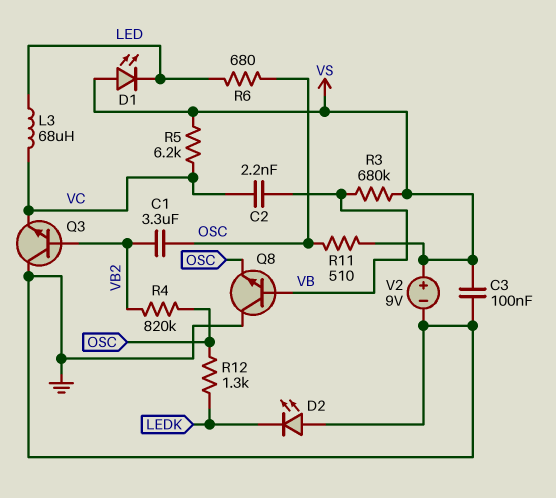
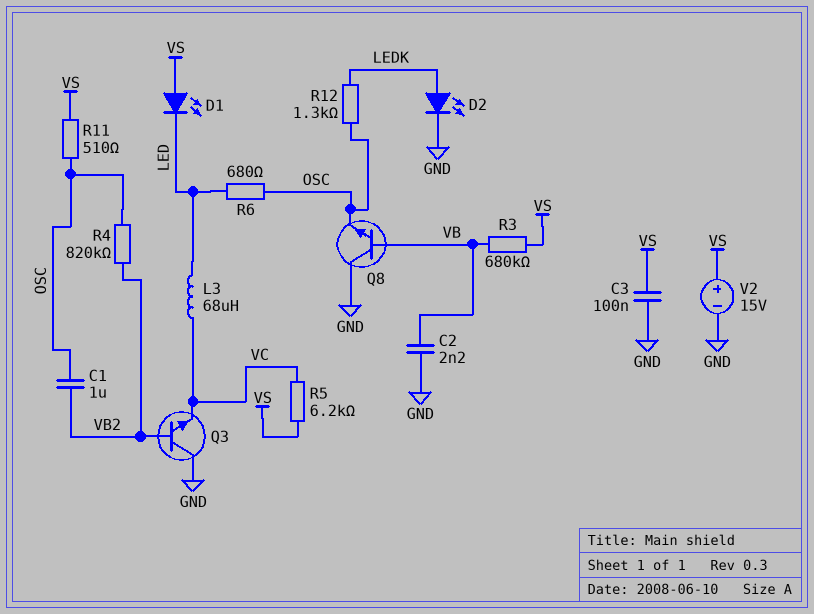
C1: 3.3uF (OSC, VB2) -> 1uF (OSC, VB2)
C2: 2.2nF (VB, VC) -> 2.2nF (GND, VB)
D2: LED (A GND, K LEDK) -> LED (A LEDK, K GND)
V2: 9V (plus VS, minus GND) -> 15V (plus VS, minus GND)

